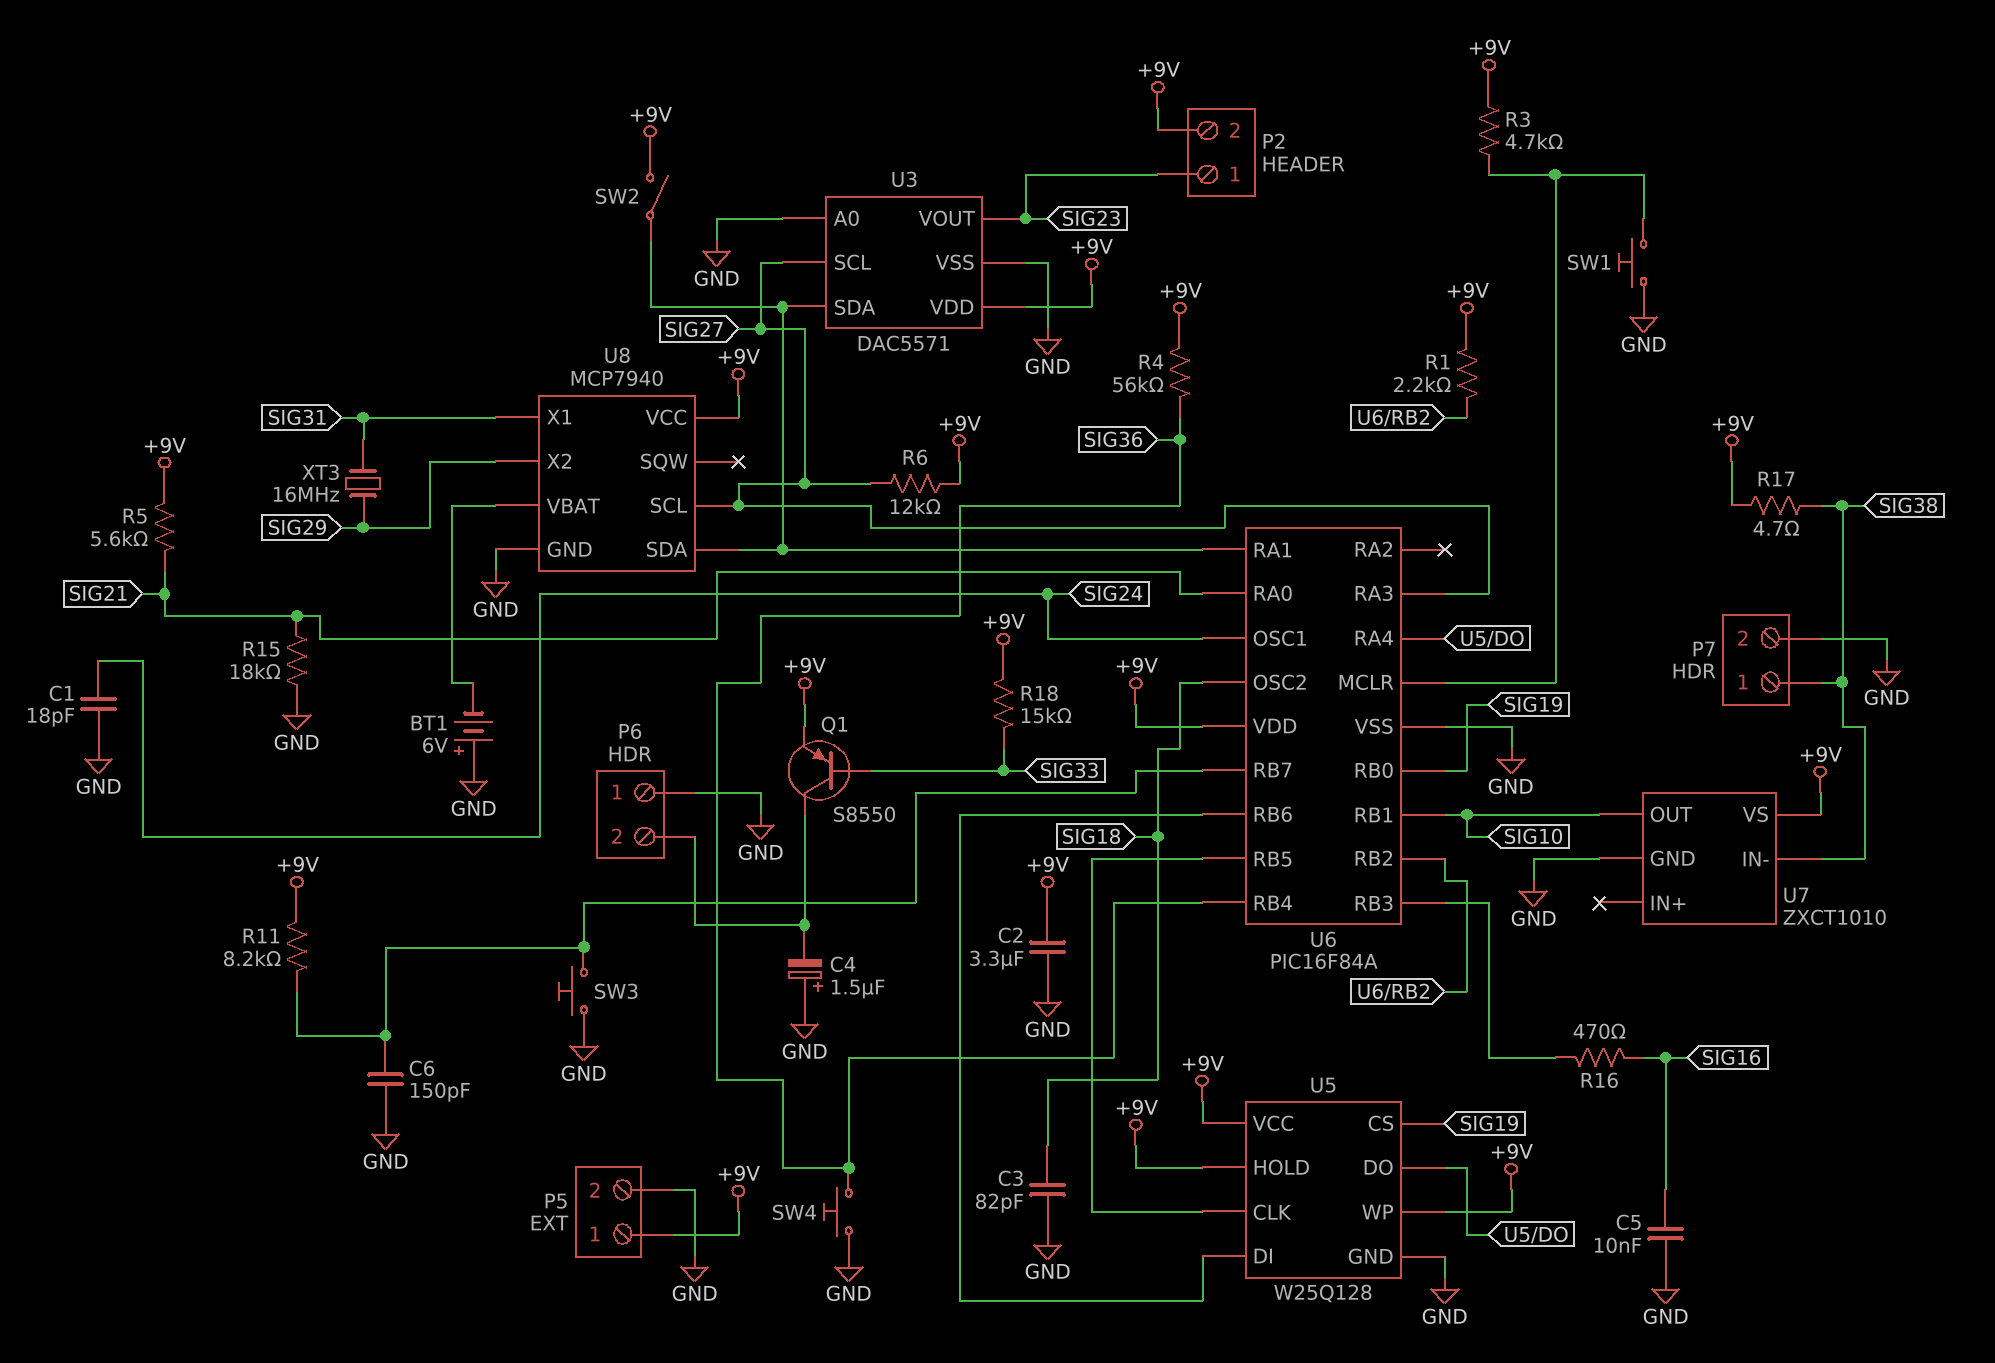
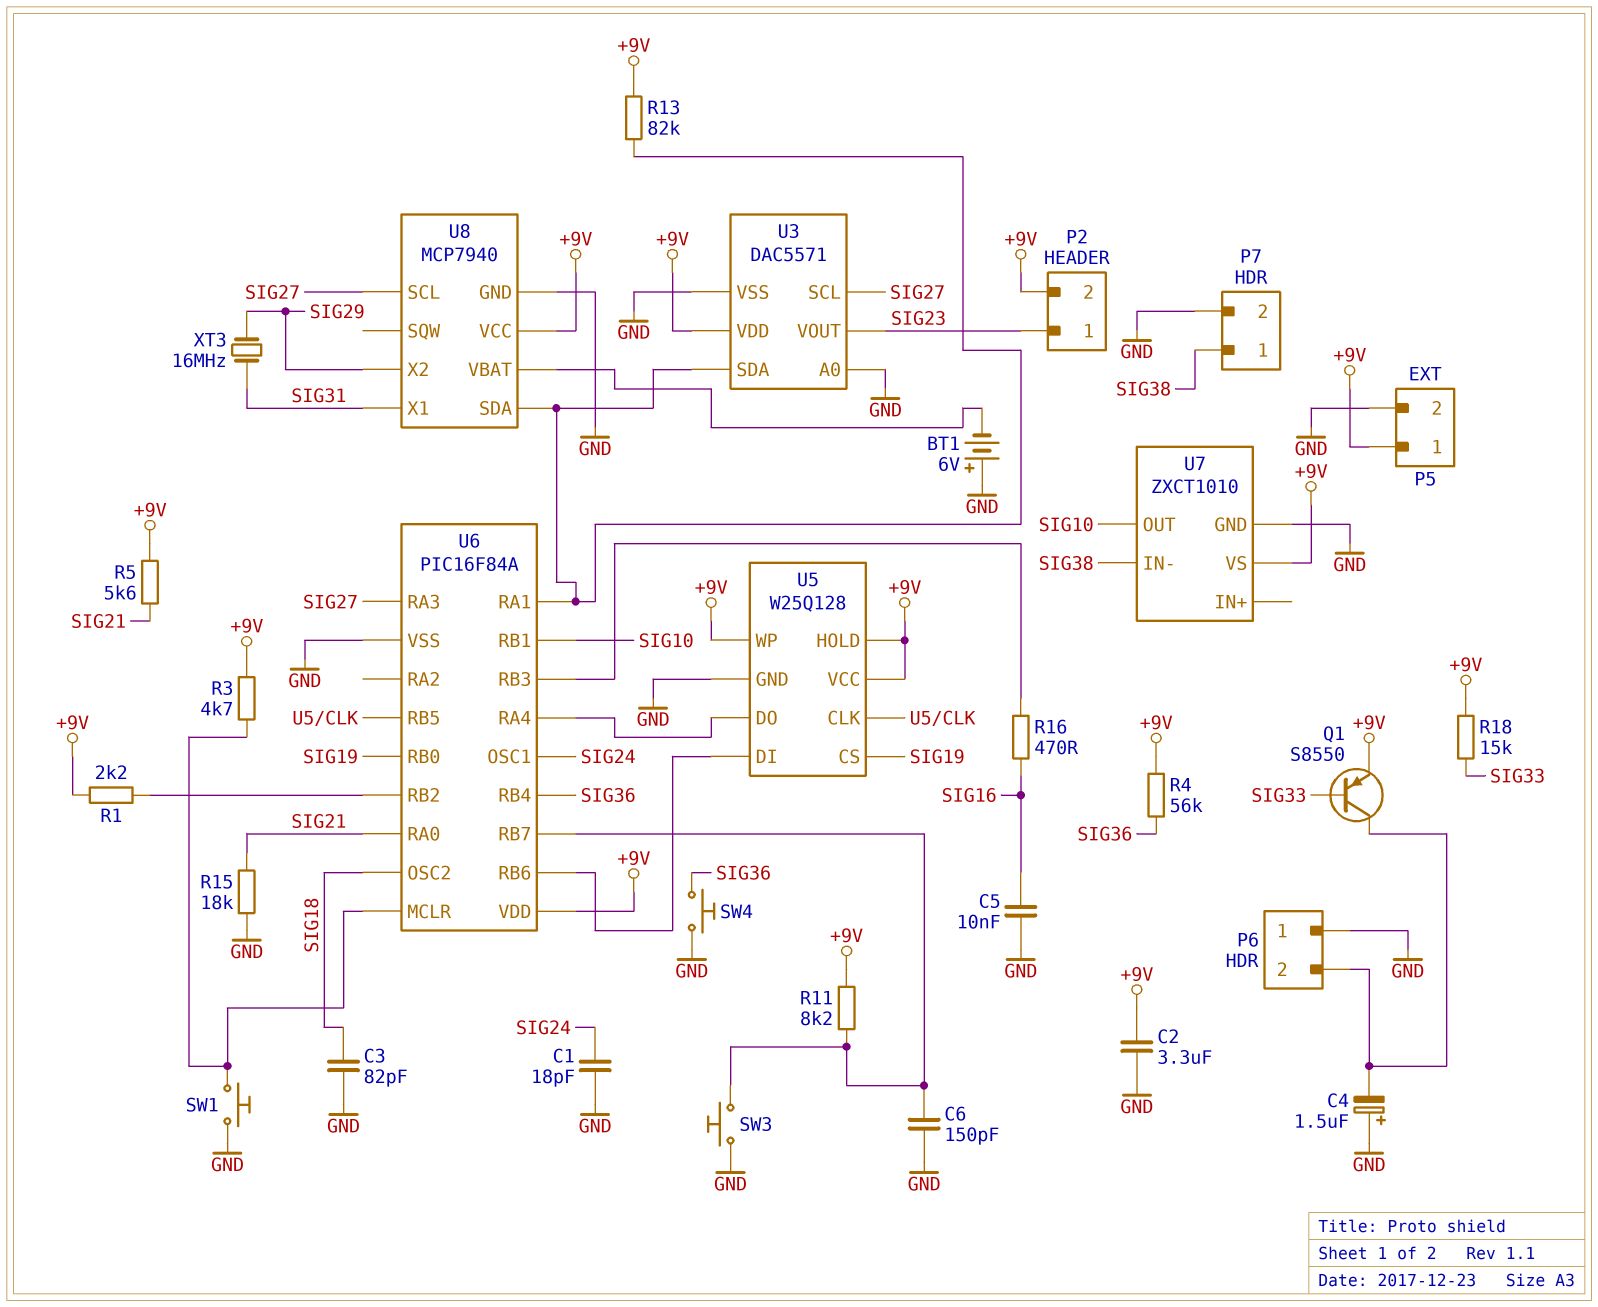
R6: 12k (+9V, SIG27) -> none
R13: none -> 82k (+9V, U3/SDA)
R17: 4.7 (+9V, SIG38) -> none
SW2: switch (+9V, U3/SDA) -> none

